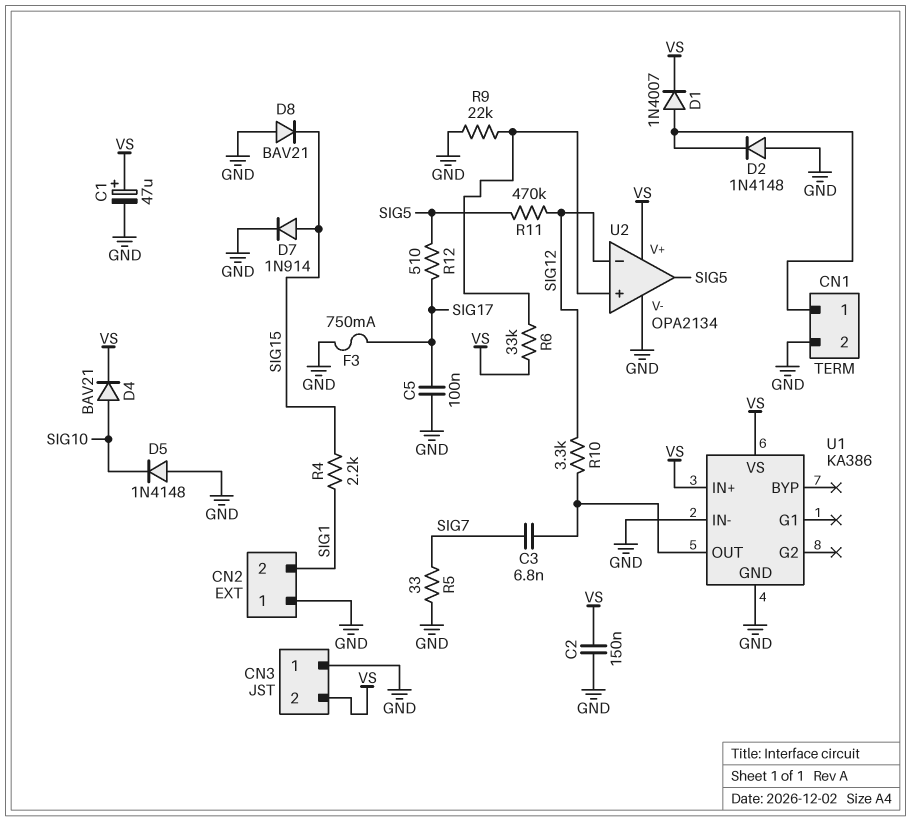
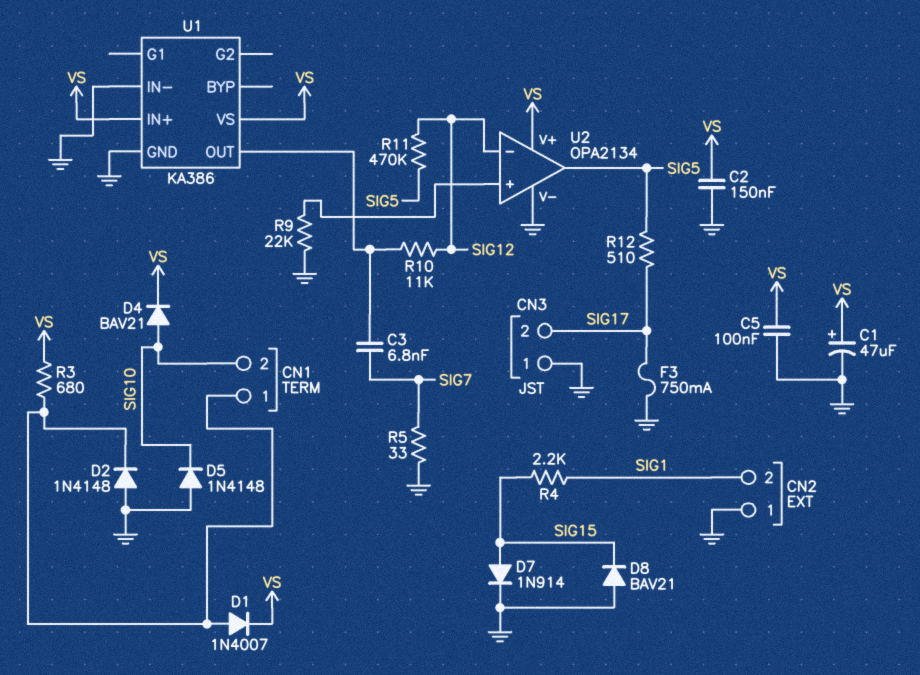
C5: 100nF (GND, SIG17) -> 100nF (GND, VS)
CN1 pin 2: GND -> SIG10
CN3 pin 2: VS -> SIG17
R3: none -> 680 (CN1/1, VS)
R6: 33k (U2/in+, VS) -> none
R10: 3.3k (SIG12, U1/OUT) -> 11k (SIG12, U1/OUT)

